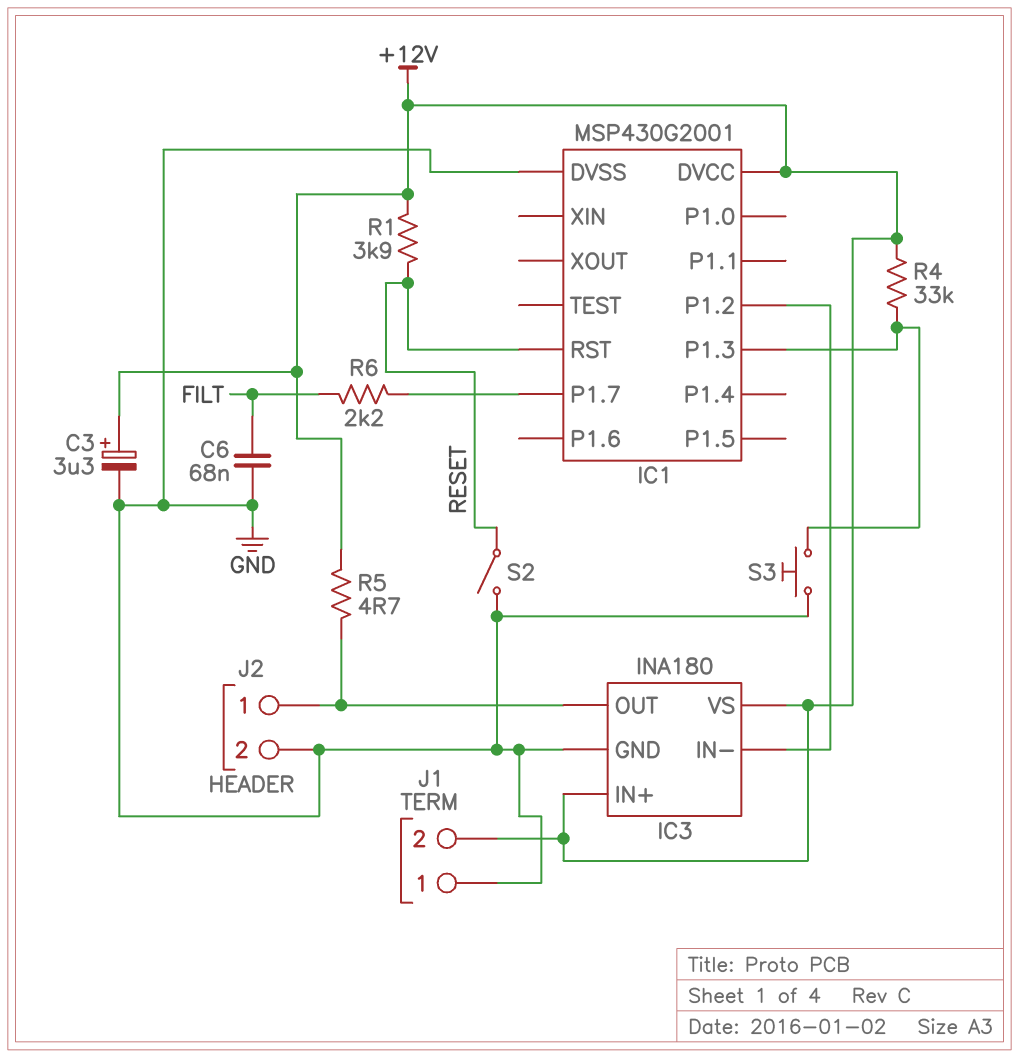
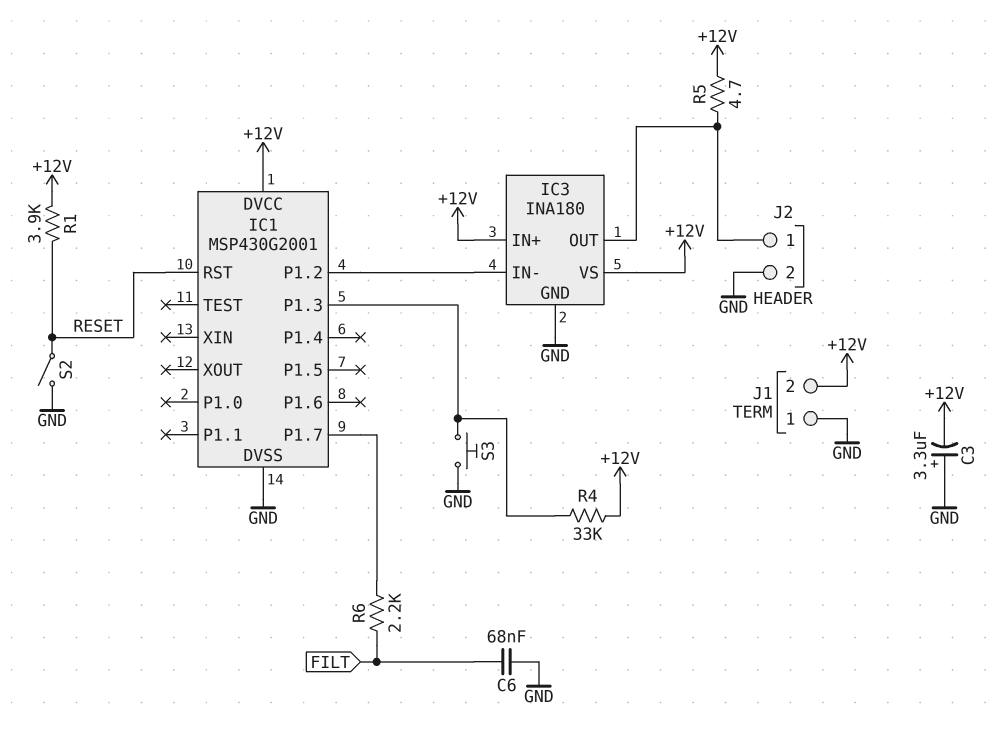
C3: 3.3uF (plus +12V, minus GND) -> 3.3uF (plus GND, minus +12V)

